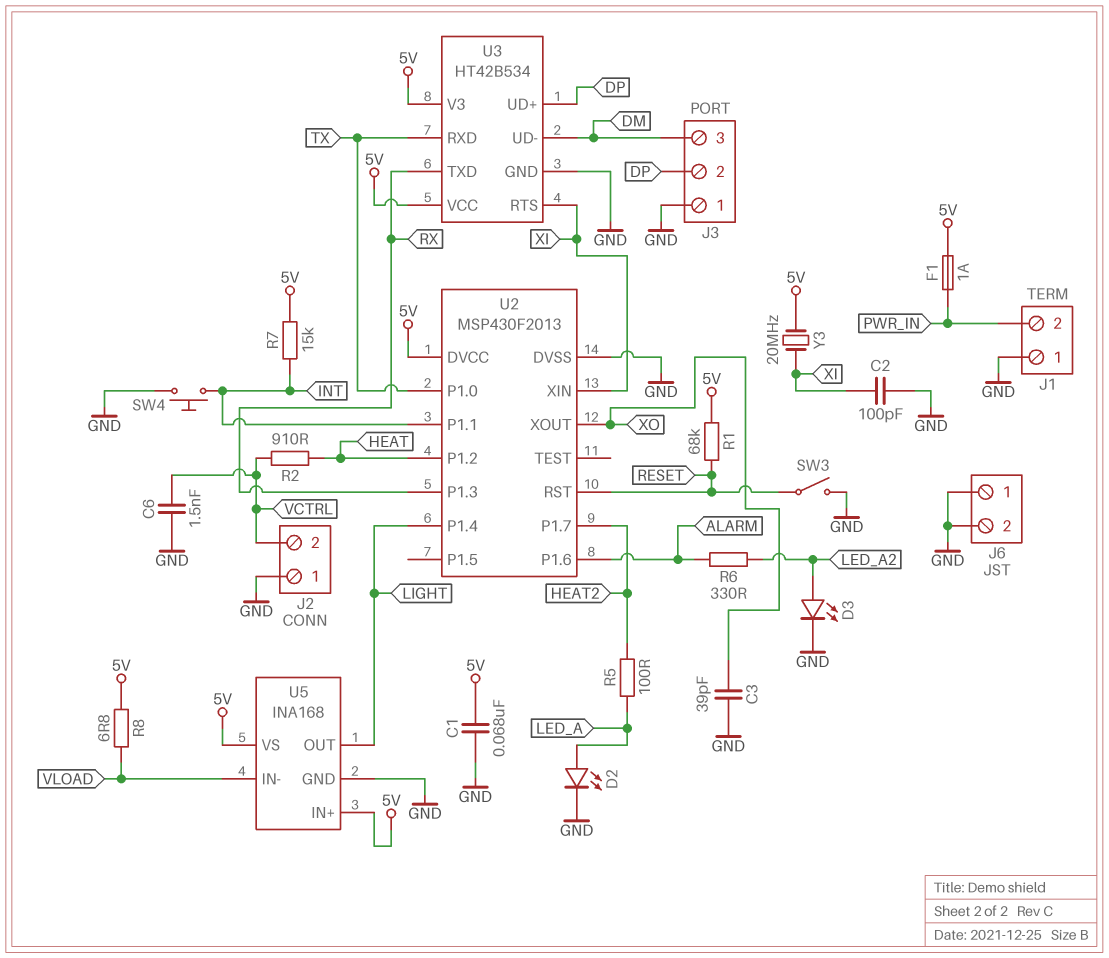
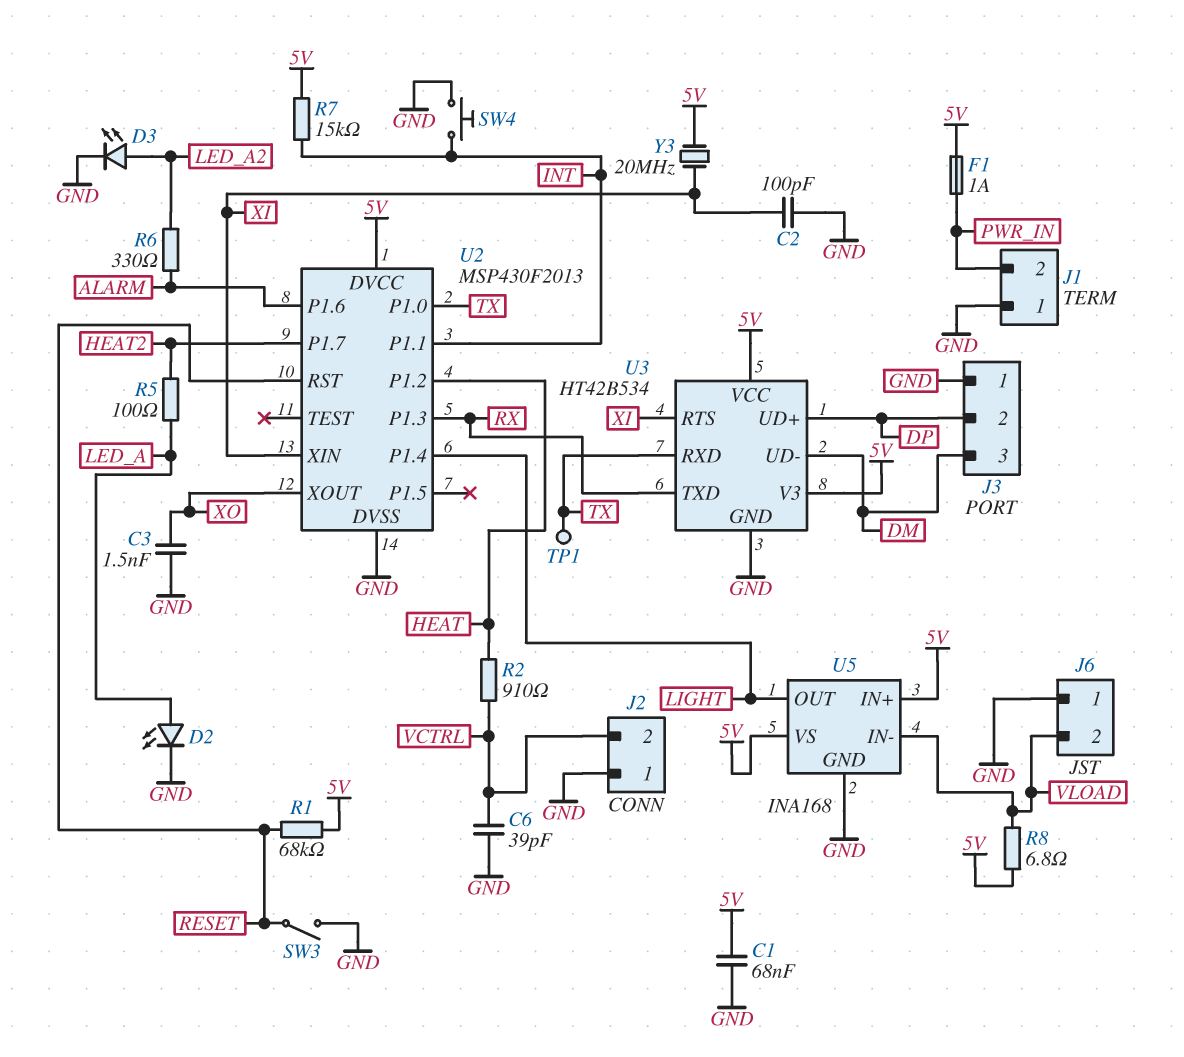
C3: 39pF (GND, XO) -> 1.5nF (GND, XO)
C6: 1.5nF (GND, VCTRL) -> 39pF (GND, VCTRL)
J6 pin 2: GND -> VLOAD
TP1: none -> test point (TX)

